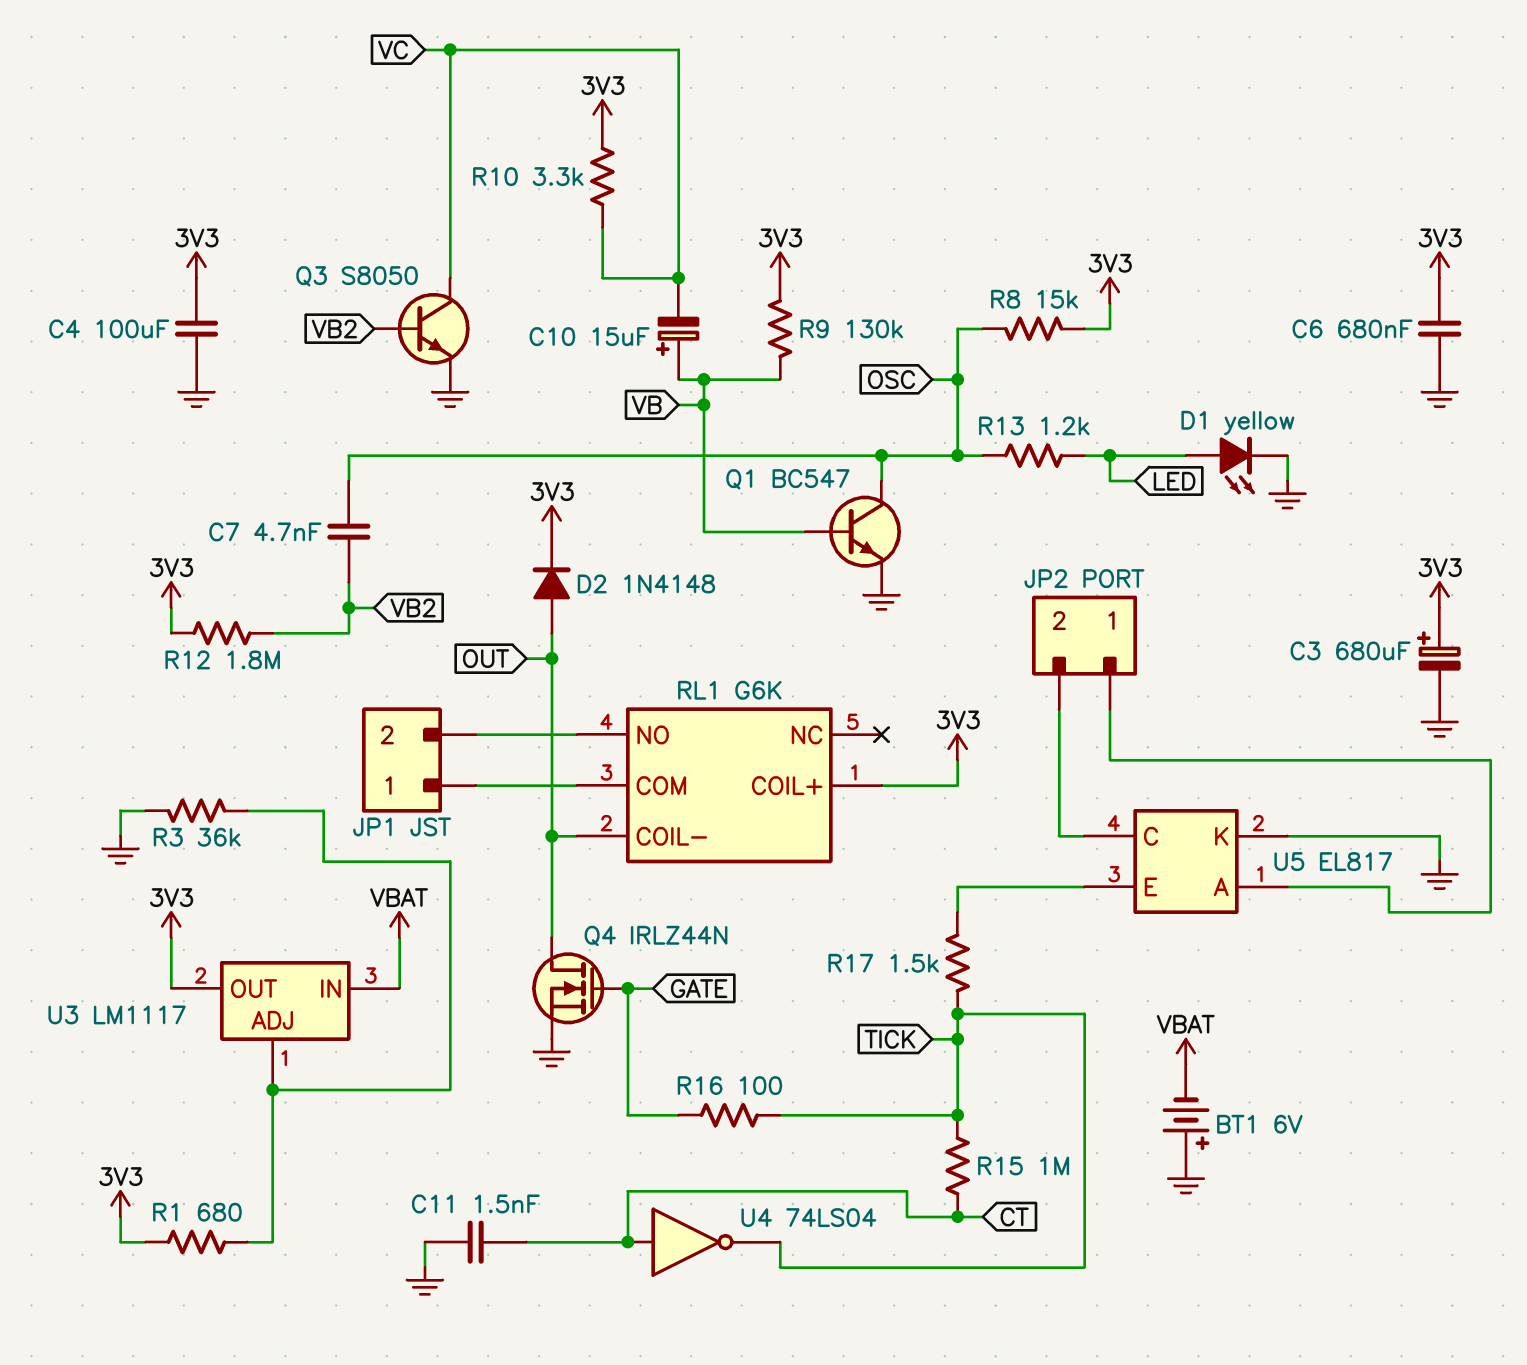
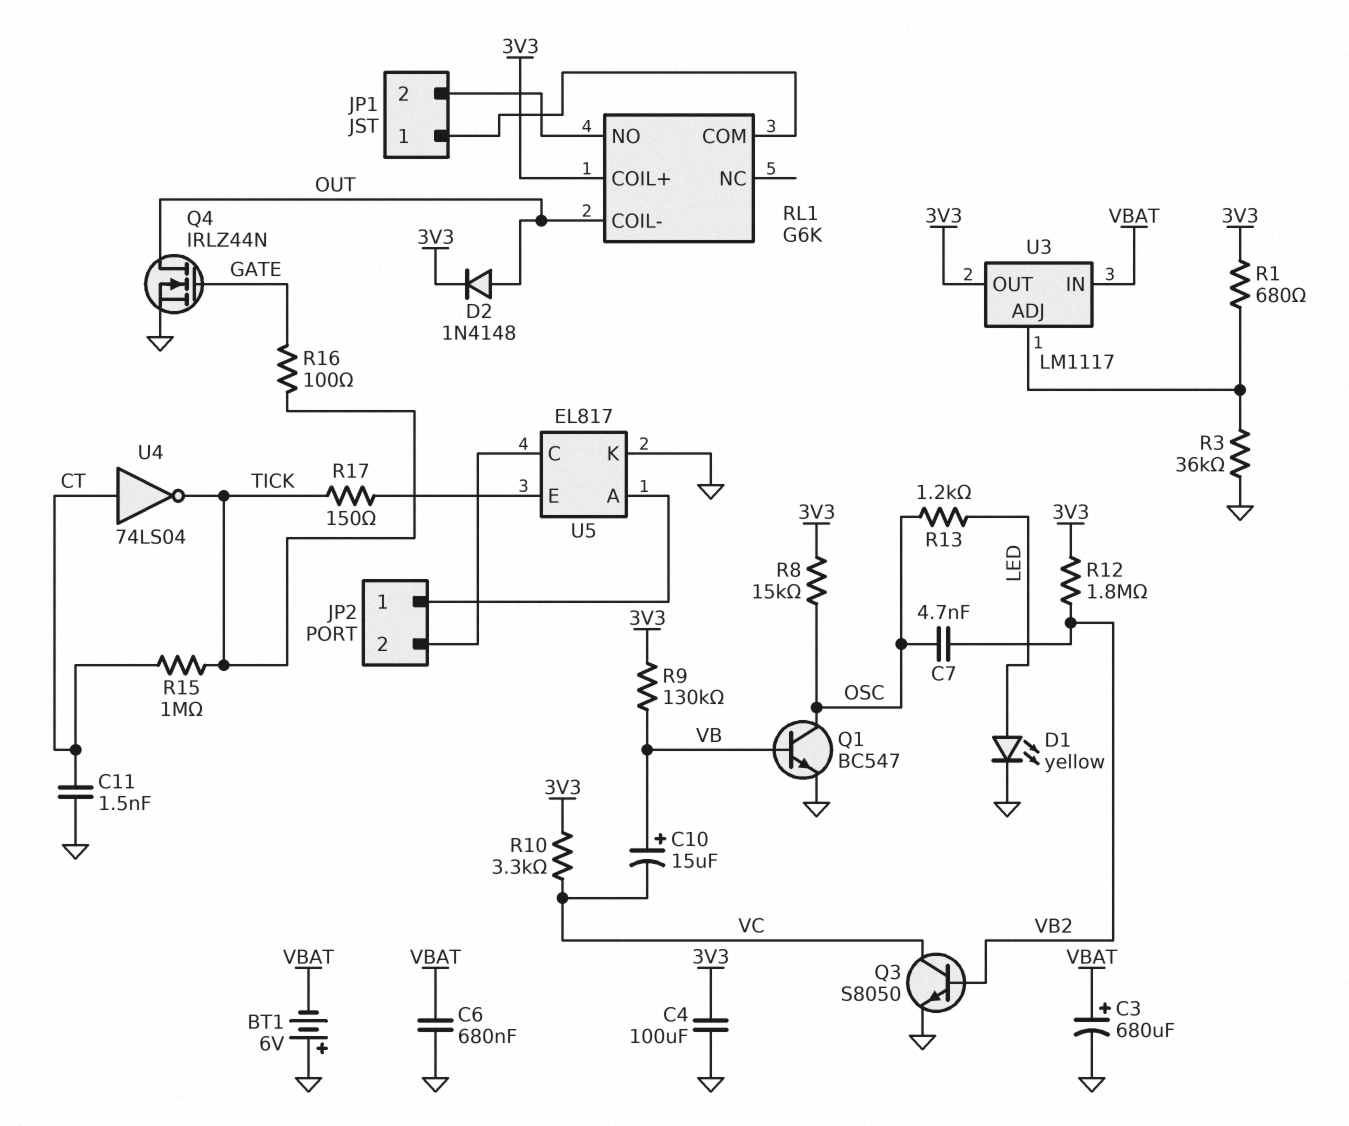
C3: 680uF (plus 3V3, minus GND) -> 680uF (plus VBAT, minus GND)
C6: 680nF (3V3, GND) -> 680nF (GND, VBAT)
R17: 1.5k (TICK, U5/E) -> 150 (TICK, U5/E)

